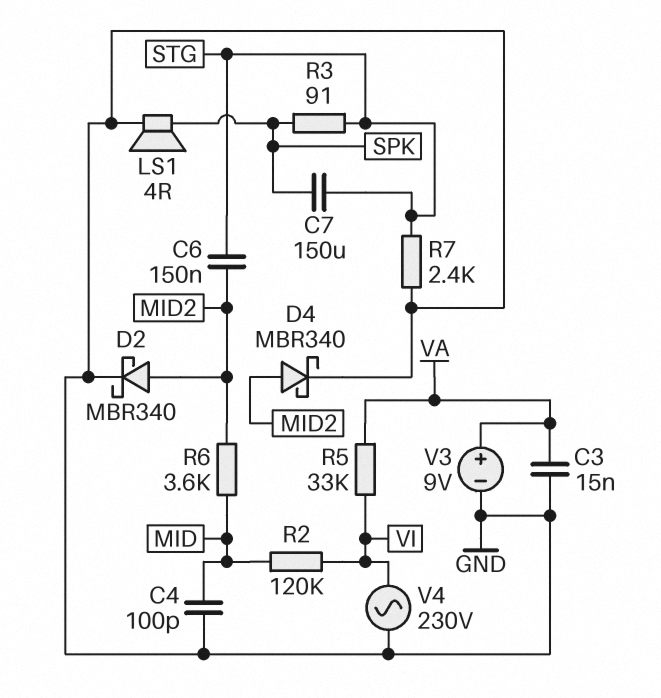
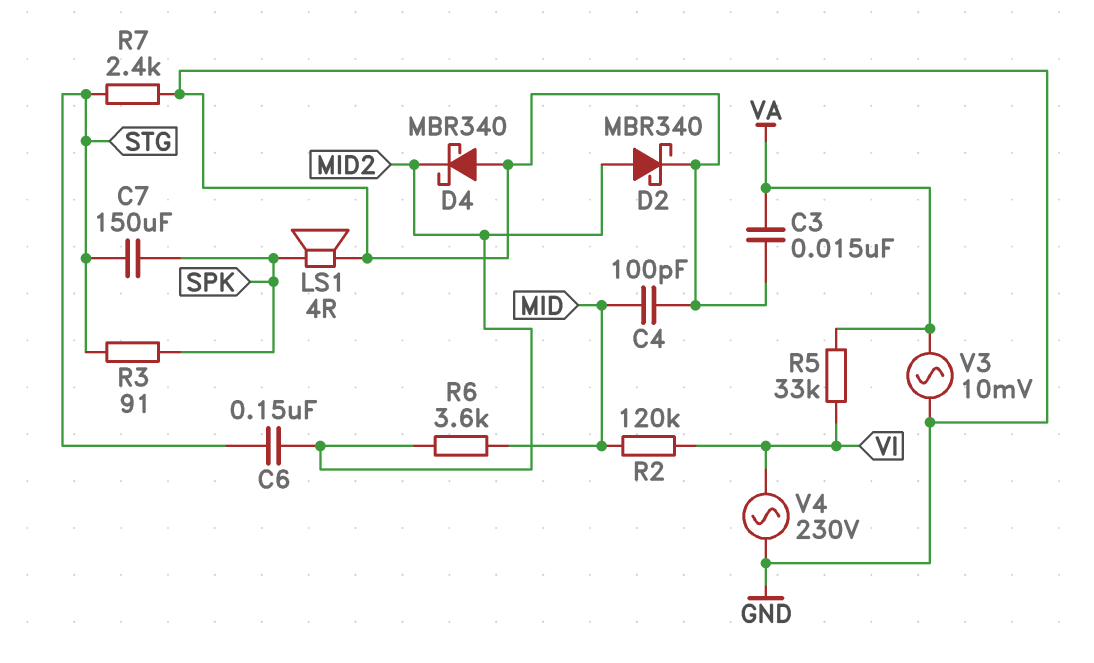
D4: schottky MBR340 (A MID2, K GND) -> schottky MBR340 (A GND, K MID2)
V3: 9V (plus VA, minus GND) -> AC 10mV (GND, VA)

